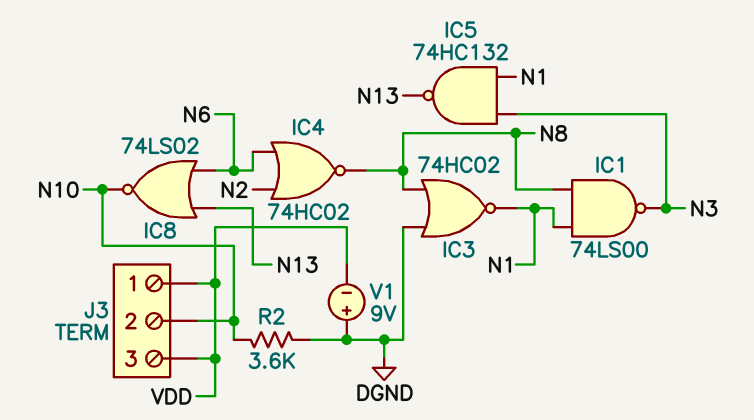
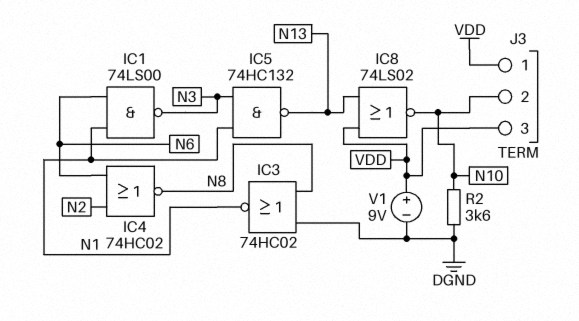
IC1: NAND 74LS00 (in N1, in N8, out N3) -> NAND 74LS00 (in N1, in N6, out N3)
IC8: NOR 74LS02 (in N6, in N13, out N10) -> NOR 74LS02 (in N13, in VDD, out N10)
V1: 9V (plus DGND, minus VDD) -> 9V (plus VDD, minus DGND)

